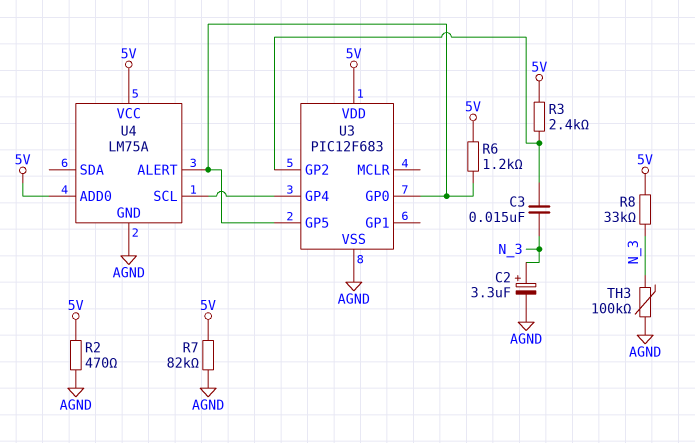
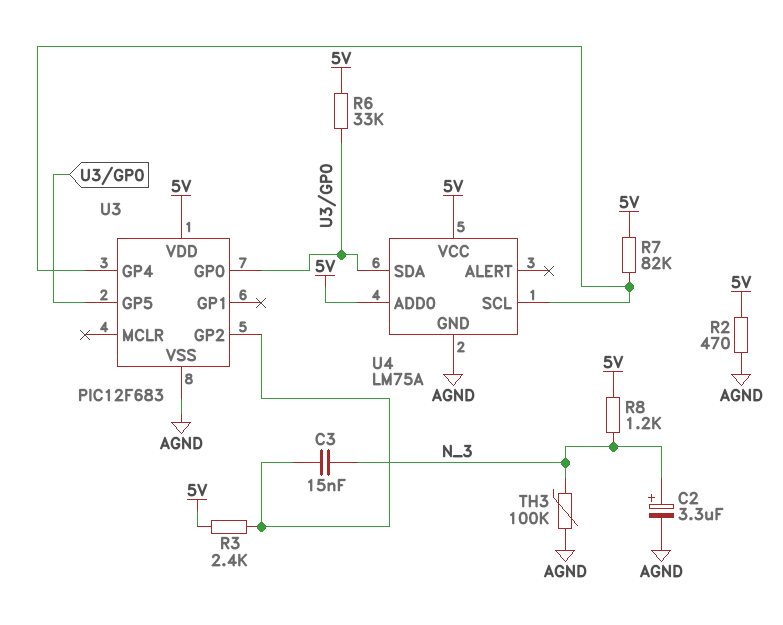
R6: 1.2k (5V, U3/GP0) -> 33k (5V, U3/GP0)
R7: 82k (5V, AGND) -> 82k (5V, U3/GP4)
R8: 33k (5V, N_3) -> 1.2k (5V, N_3)
U4 pin ALERT: U3/GP0 -> none
U4 pin SDA: none -> U3/GP0

